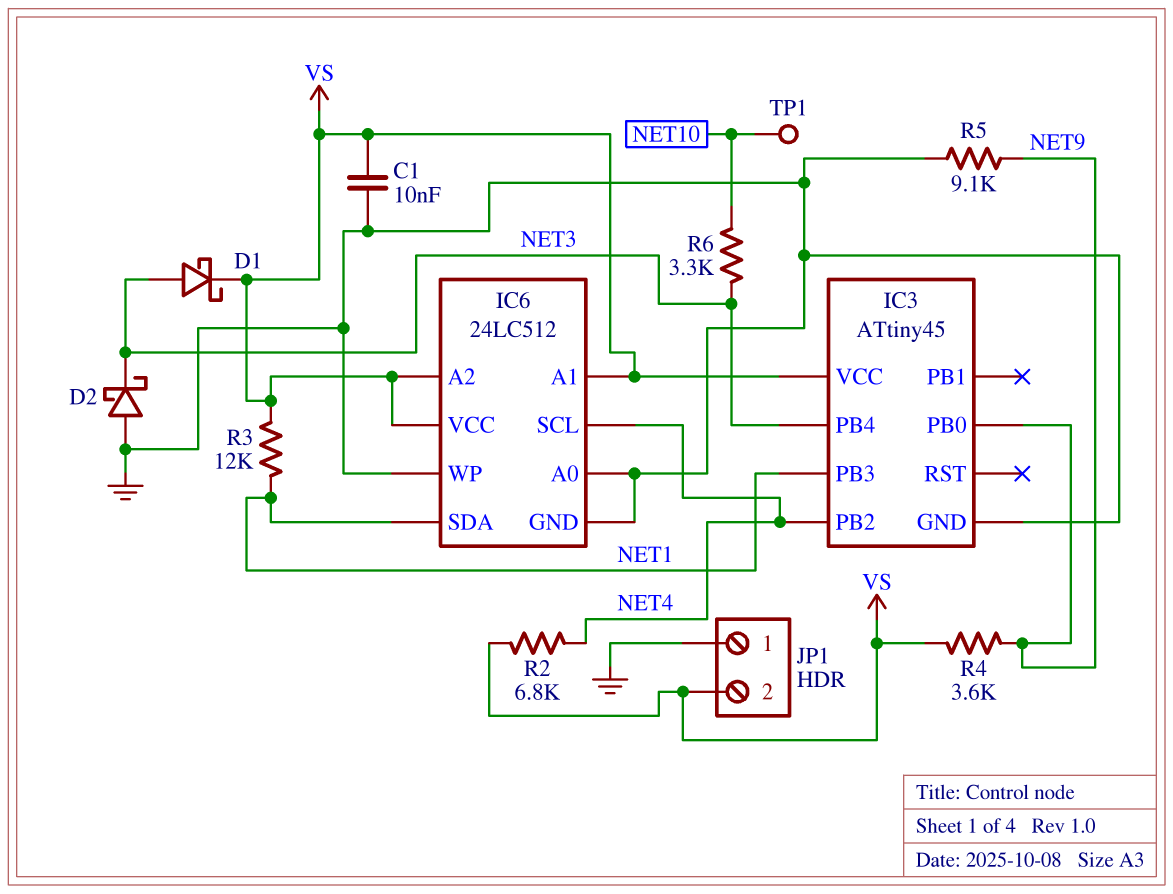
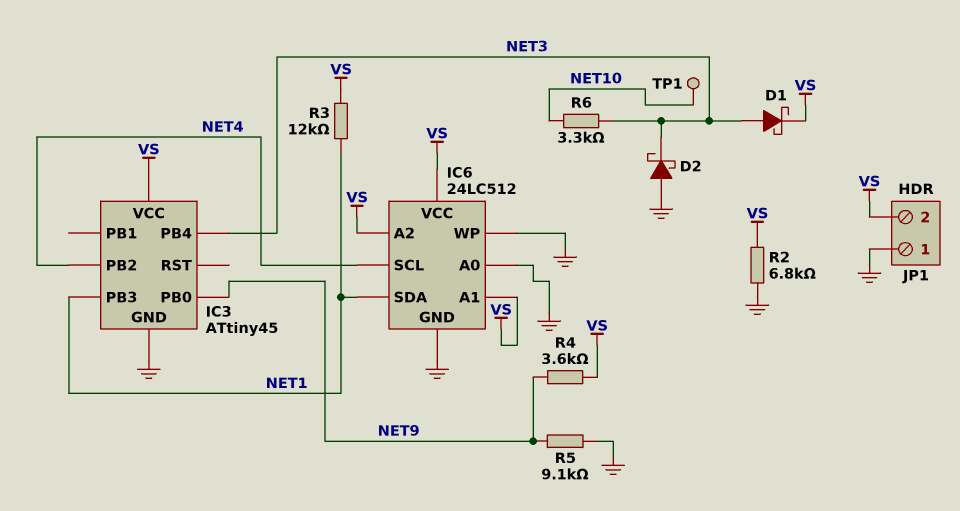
C1: 10nF (GND, VS) -> none
R2: 6.8k (NET4, VS) -> 6.8k (GND, VS)

